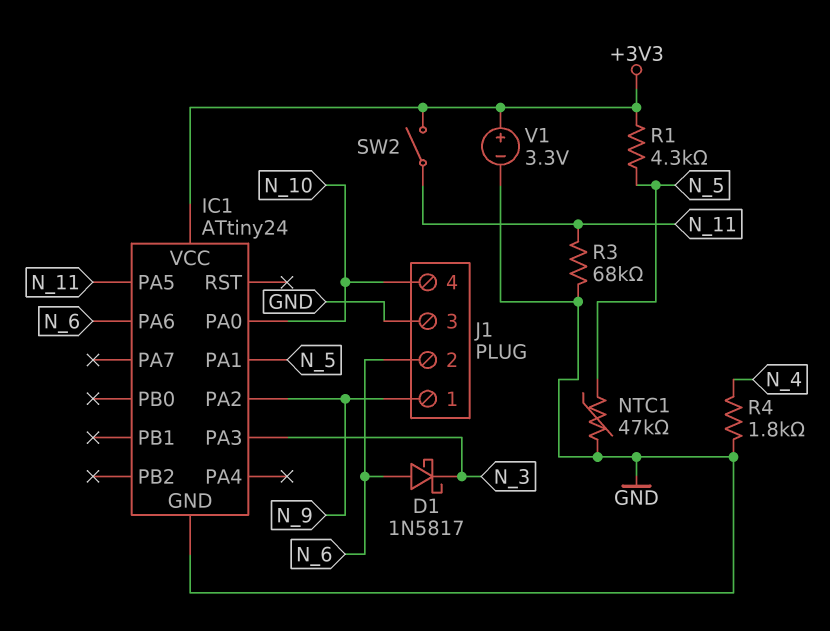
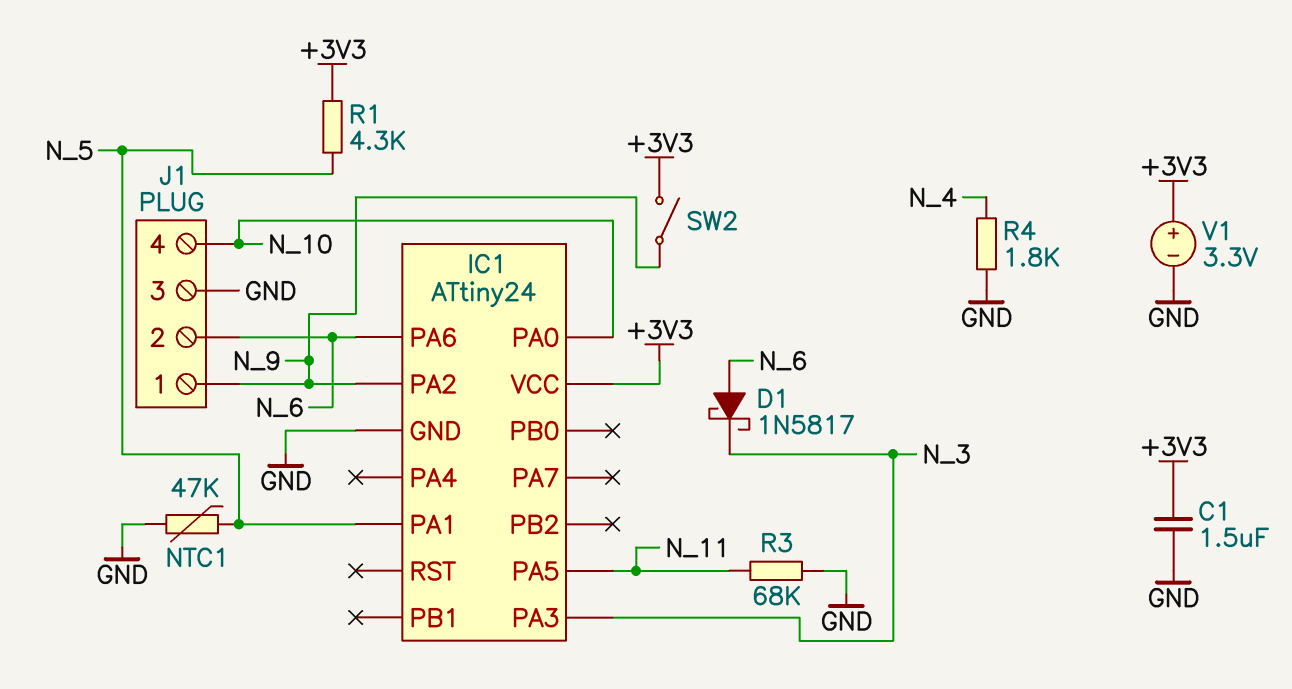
C1: none -> 1.5uF (+3V3, GND)
SW2: switch (+3V3, N_11) -> switch (+3V3, N_9)

